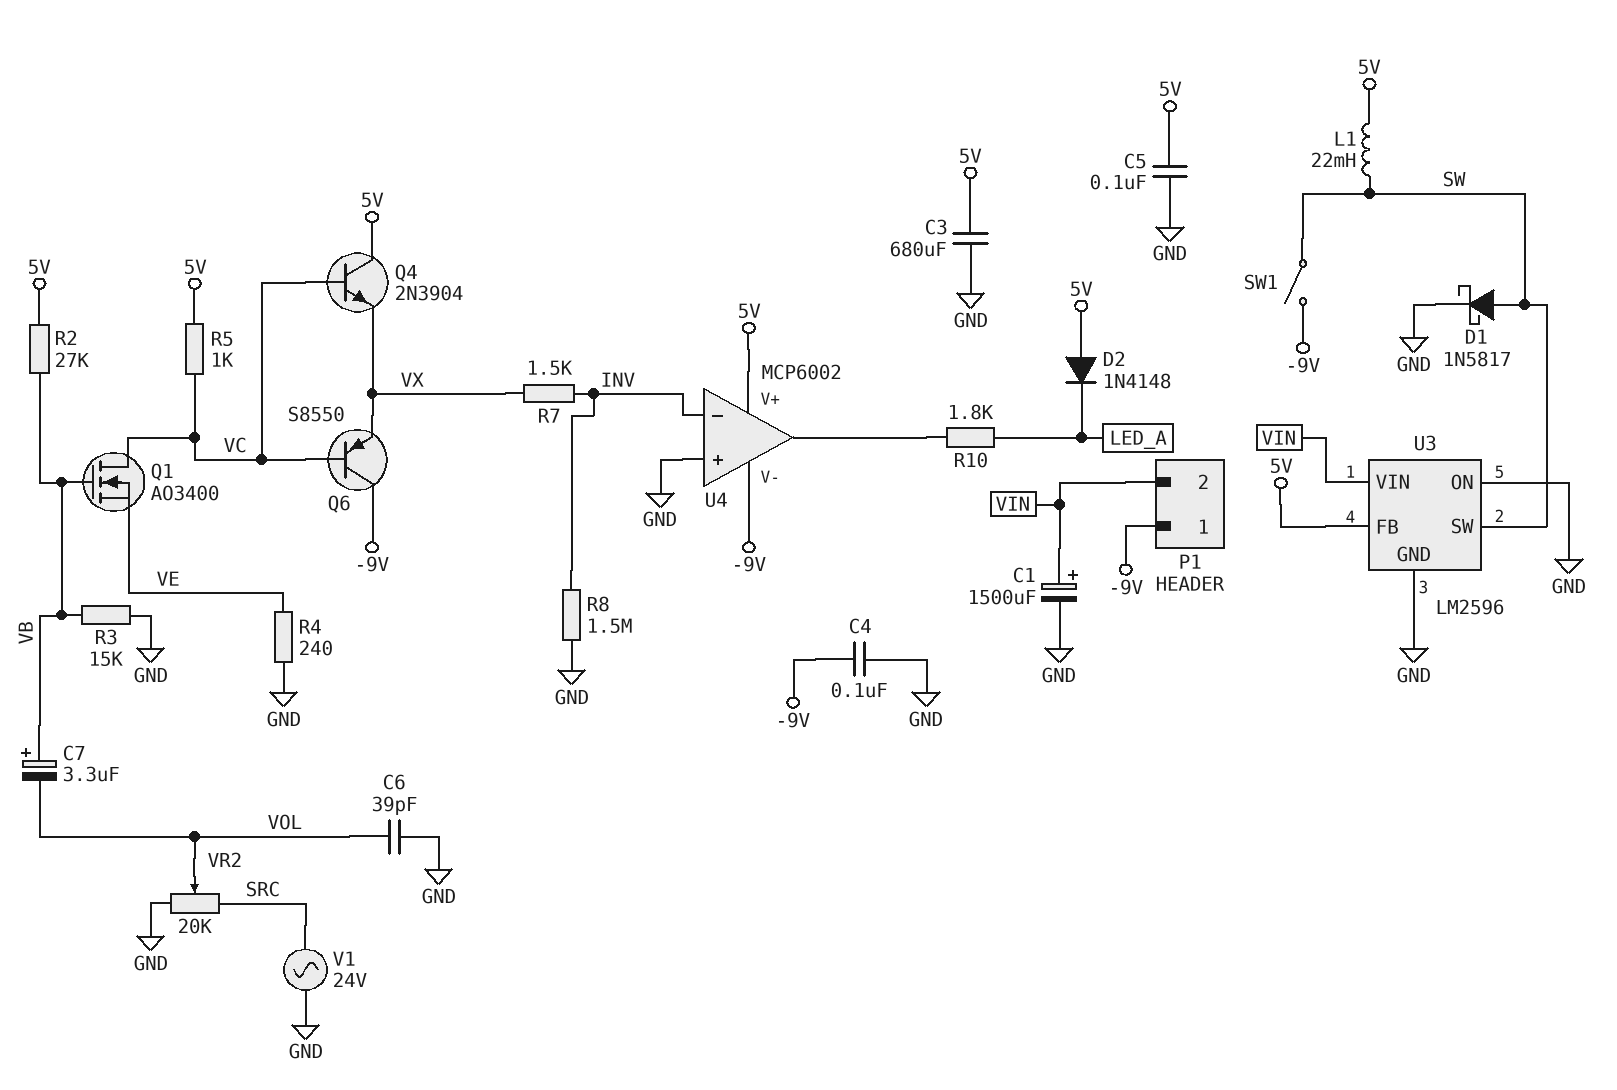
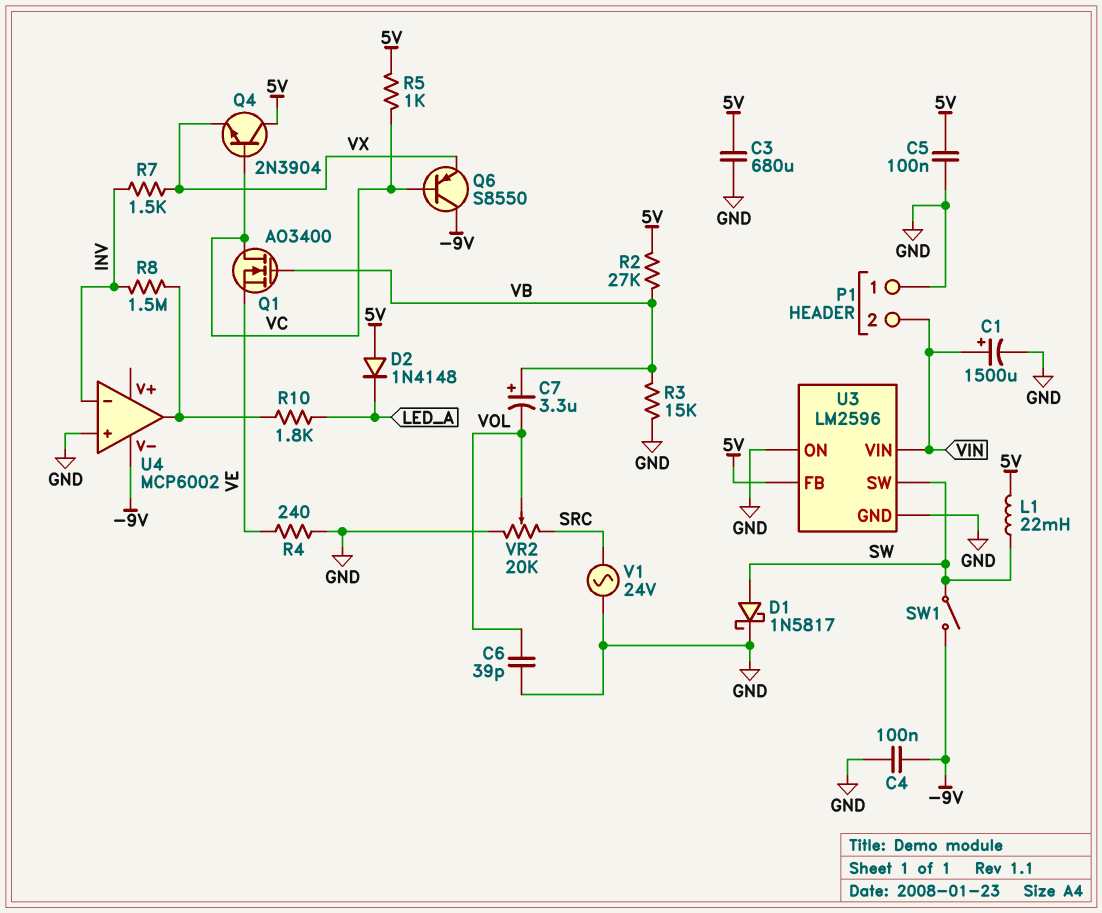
P1 pin 1: -9V -> GND
R8: 1.5M (GND, INV) -> 1.5M (INV, U4/out)
U4 pin V+: 5V -> none

